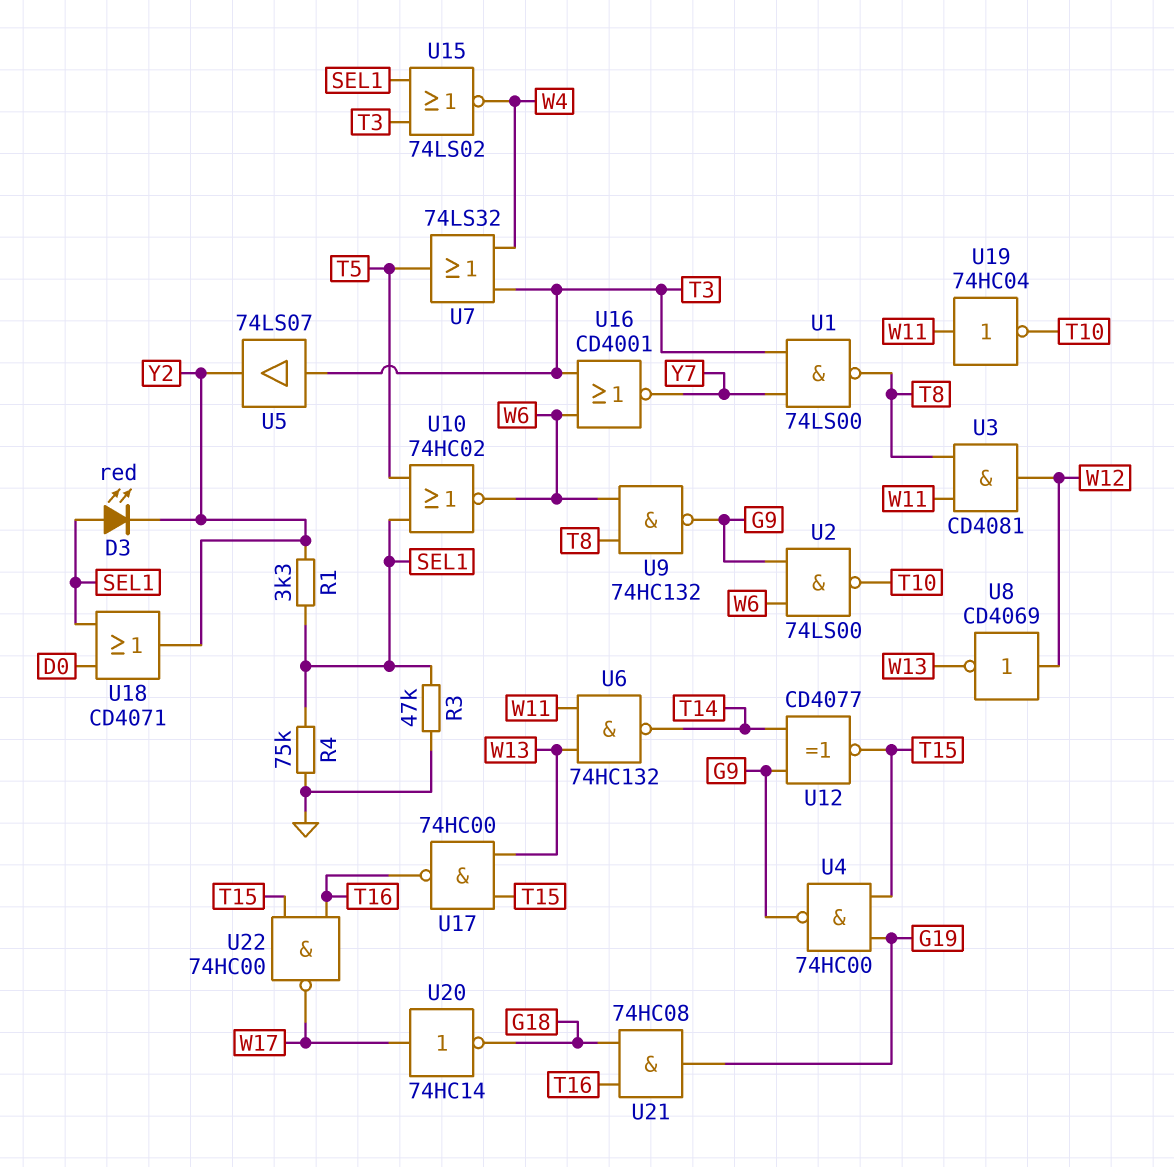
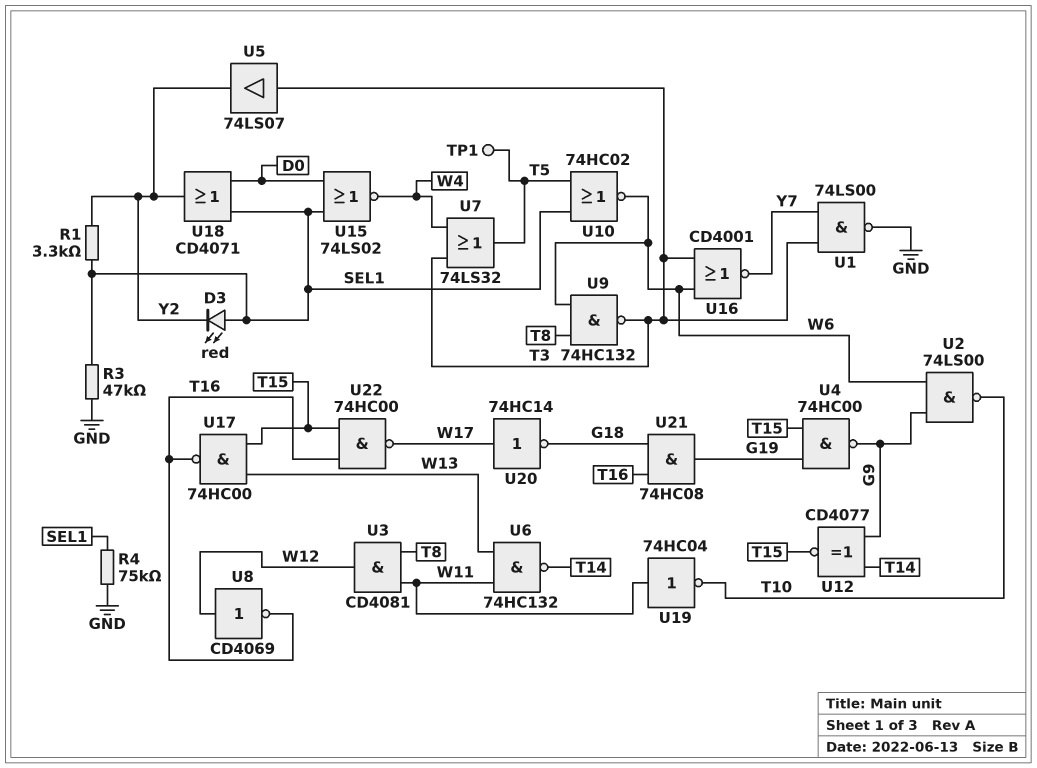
TP1: none -> test point (T5)
U1: NAND 74LS00 (in T3, in Y7, out T8) -> NAND 74LS00 (in T3, in Y7, out GND)
U8: NOT CD4069 (in W12, out W13) -> NOT CD4069 (in W12, out T16)
U9: NAND 74HC132 (in T8, in W6, out G9) -> NAND 74HC132 (in T8, in W6, out T3)
U15: NOR 74LS02 (in SEL1, in T3, out W4) -> NOR 74LS02 (in D0, in SEL1, out W4)

